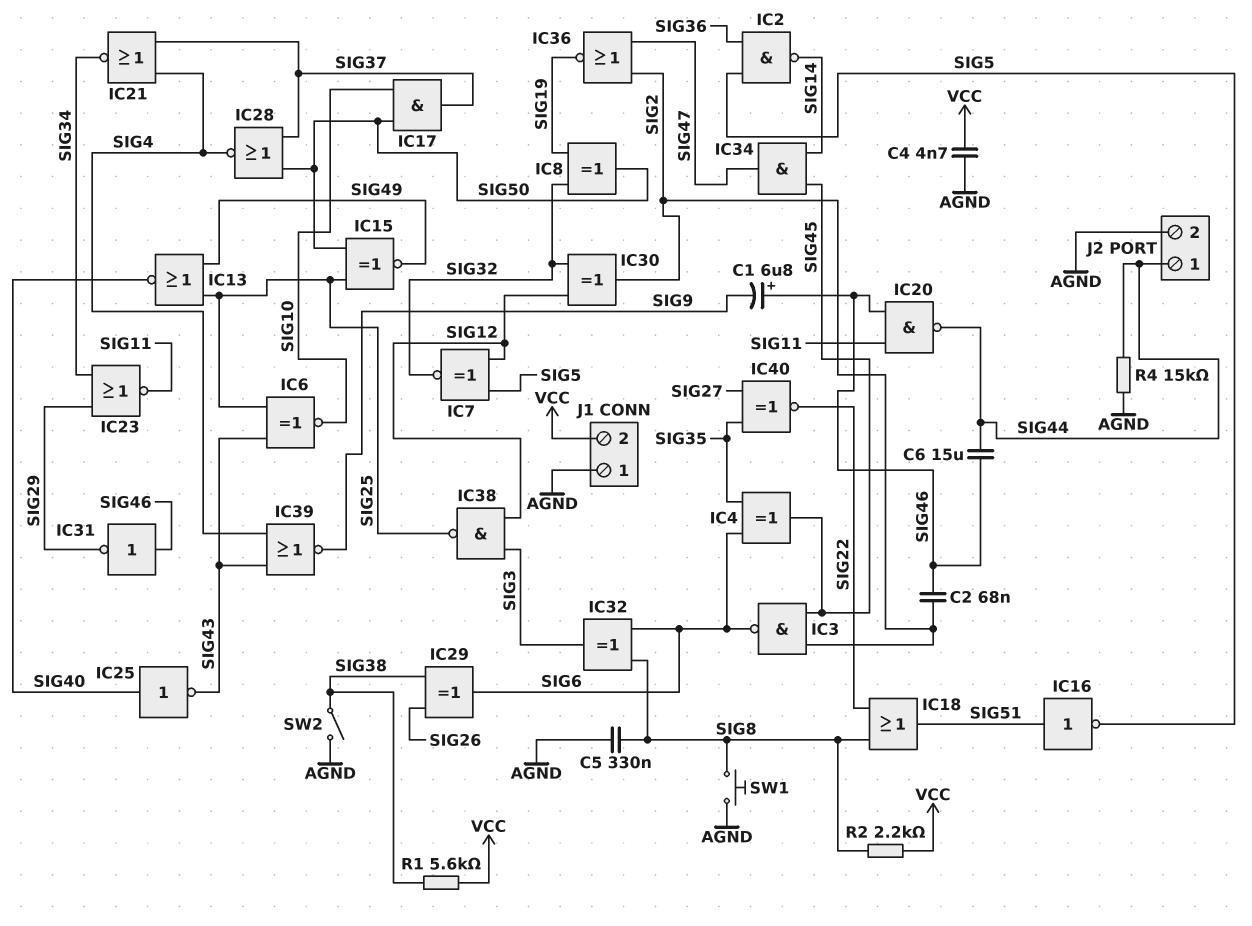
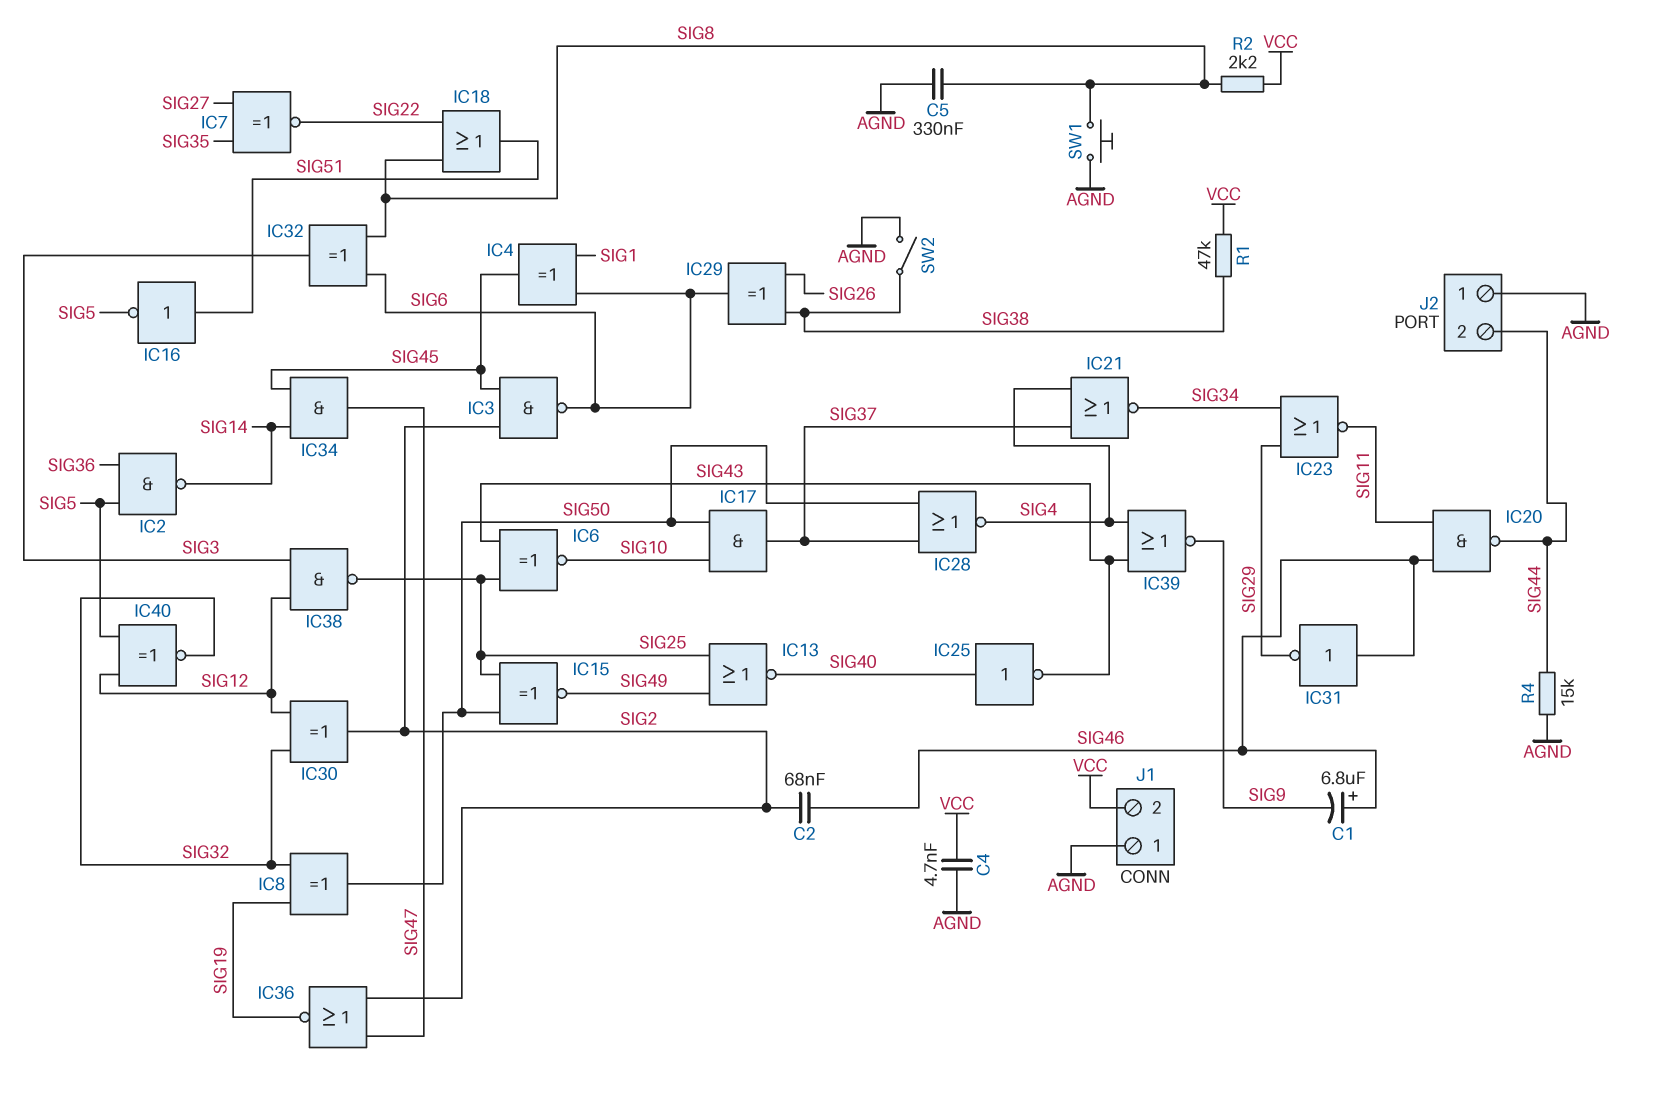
C6: 15uF (SIG44, SIG46) -> none
IC4: XOR (in SIG6, in SIG35, out SIG45) -> XOR (in SIG1, in SIG6, out SIG45)
IC7: XNOR (in SIG5, in SIG12, out SIG32) -> XNOR (in SIG27, in SIG35, out SIG22)
IC40: XNOR (in SIG27, in SIG35, out SIG22) -> XNOR (in SIG5, in SIG12, out SIG32)
J2 pin 1: SIG44 -> AGND
J2 pin 2: AGND -> SIG44
R1: 5.6k (SIG38, VCC) -> 47k (SIG38, VCC)

